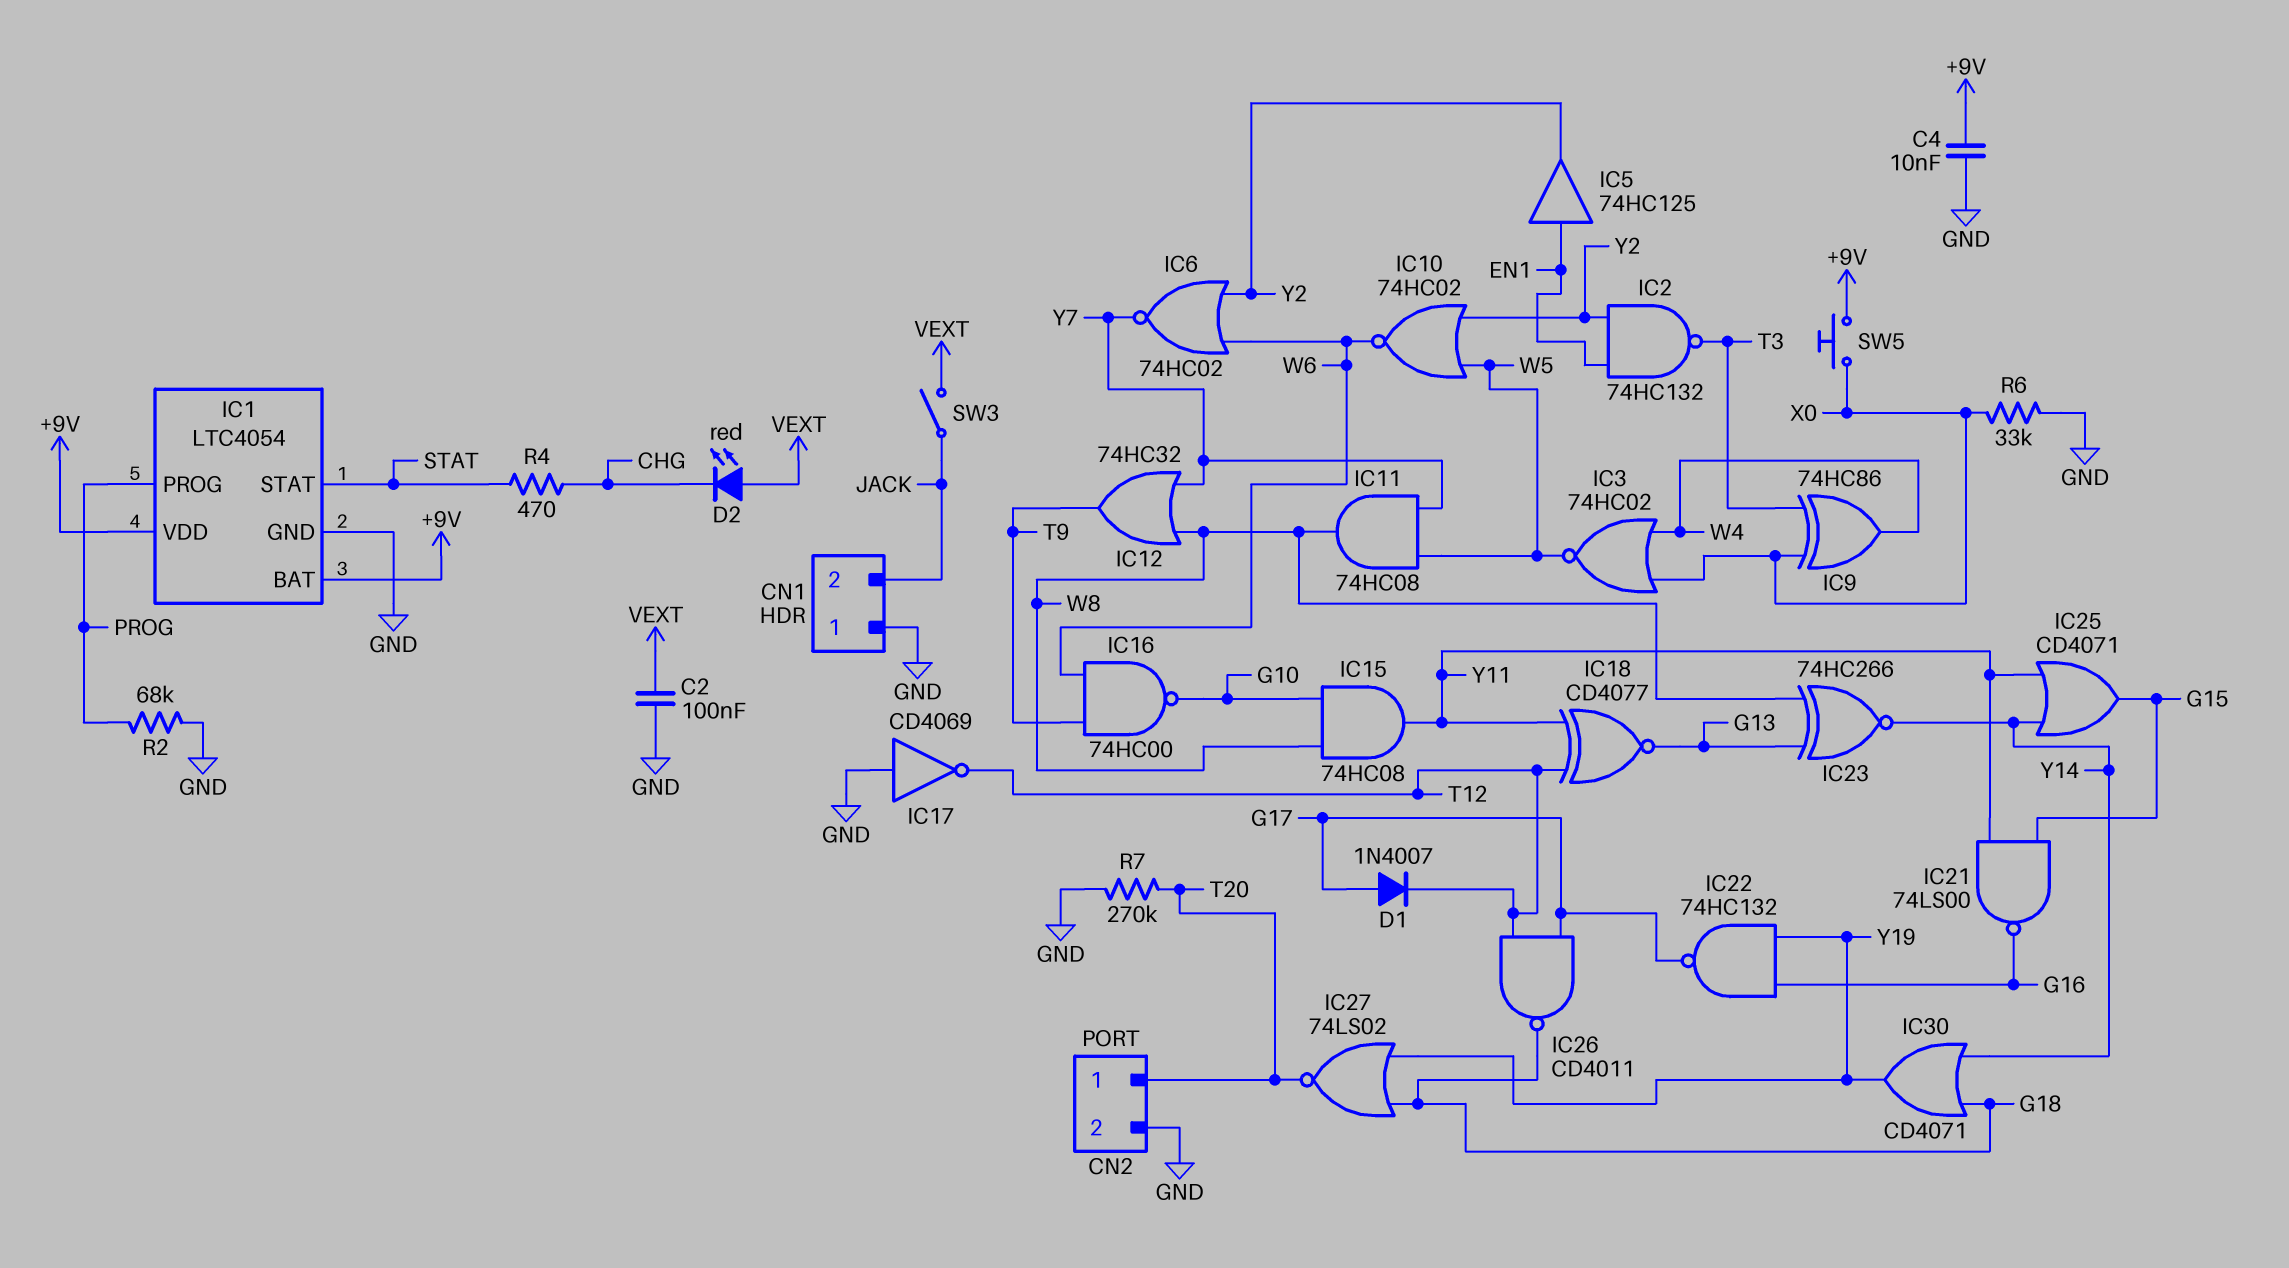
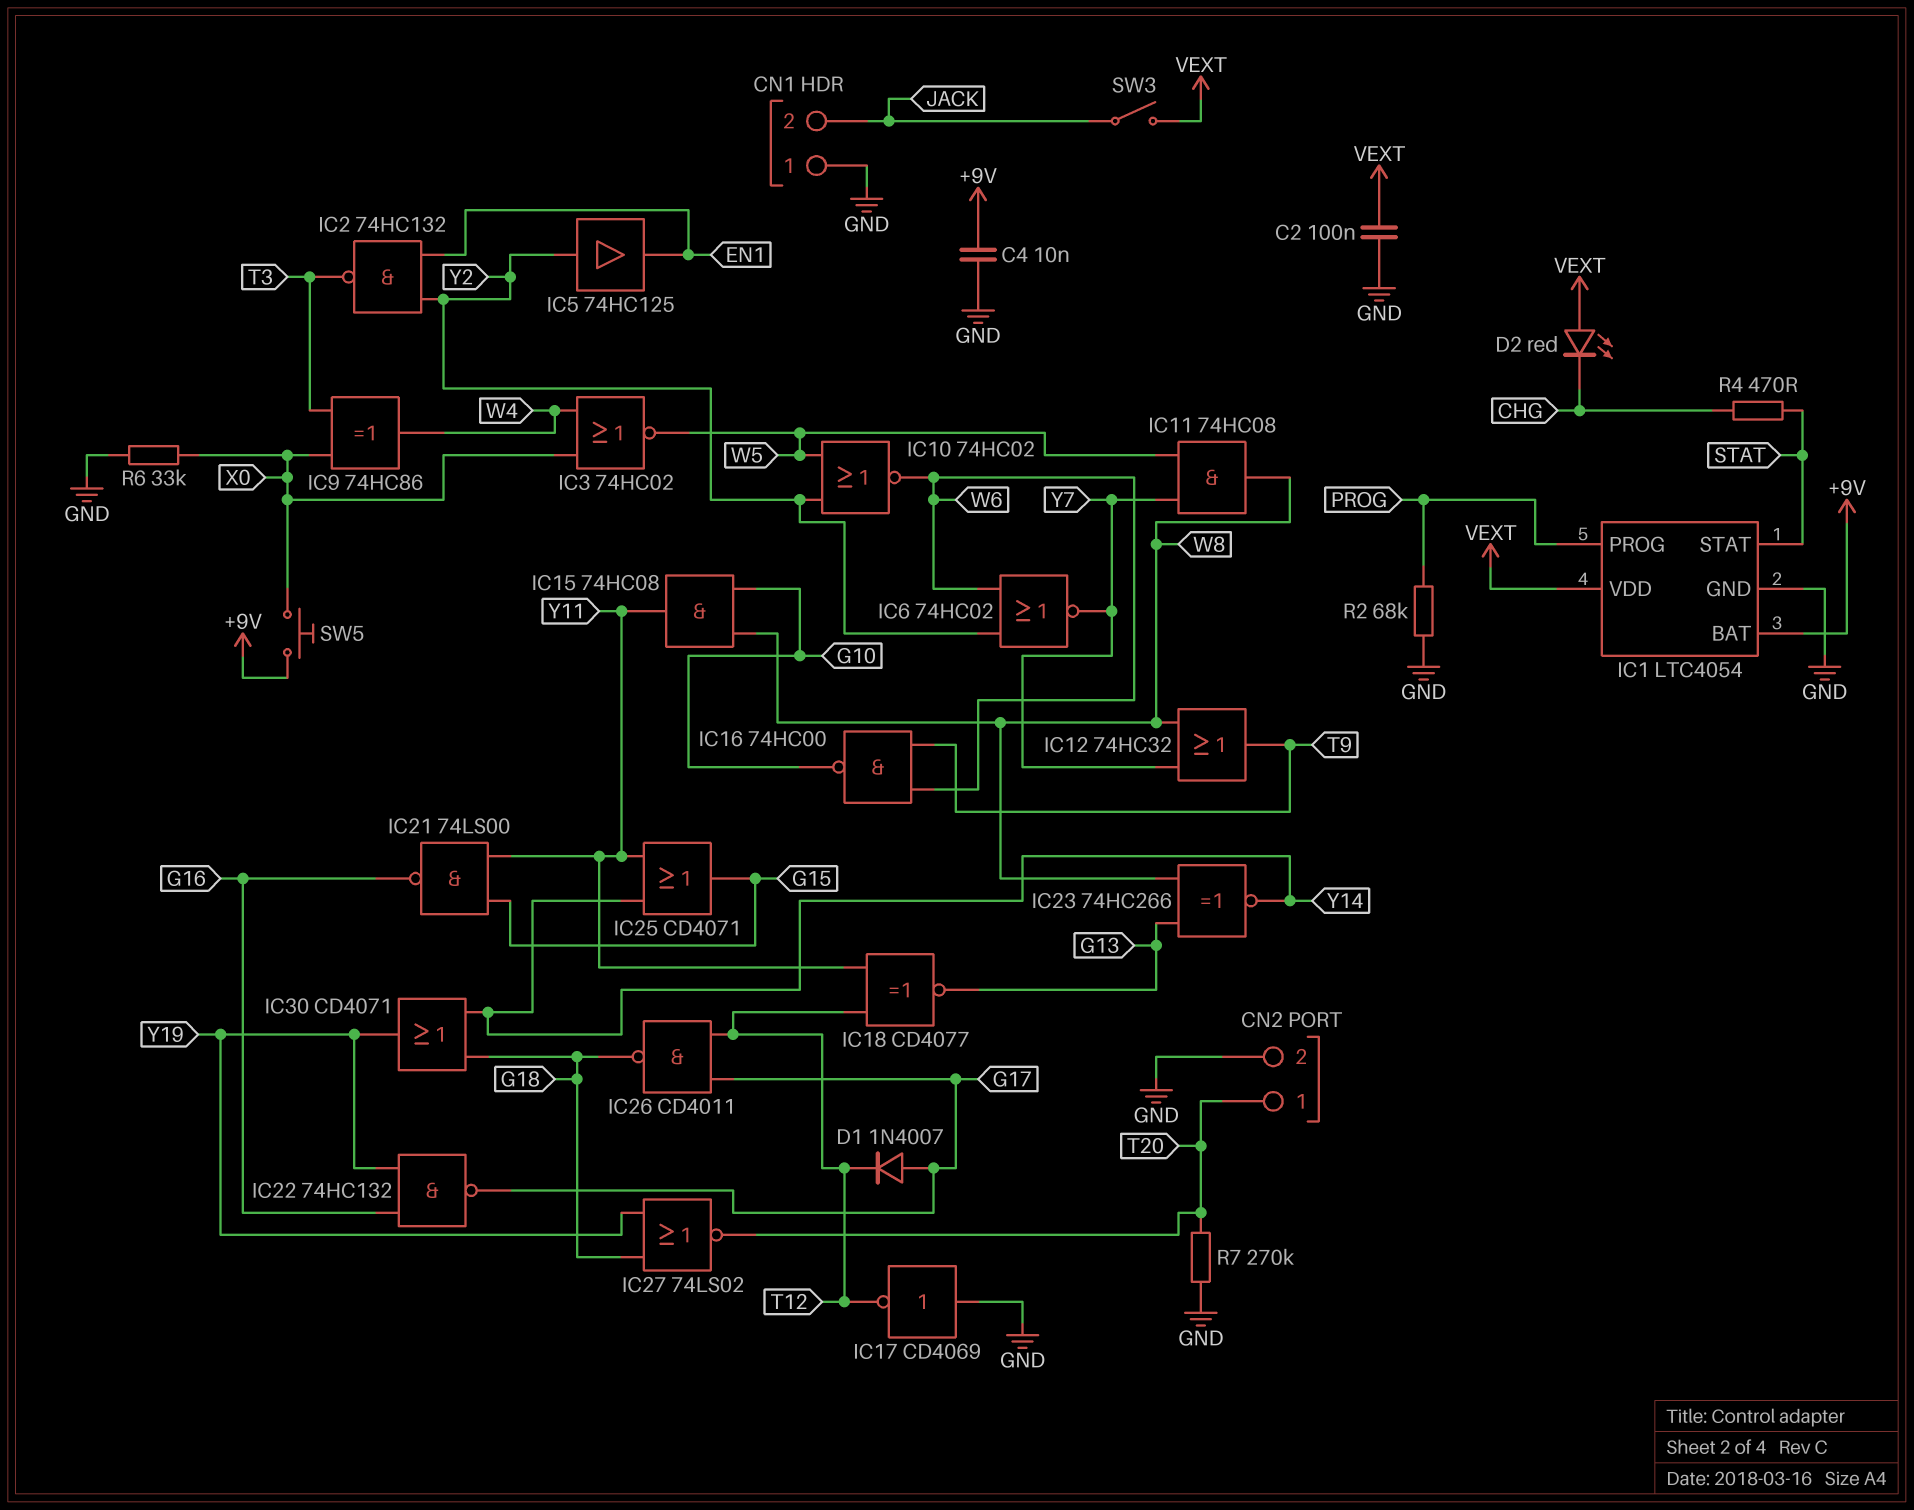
IC1 pin VDD: +9V -> VEXT
IC5: buffer 74HC125 (in EN1, out Y2) -> buffer 74HC125 (in Y2, out EN1)

